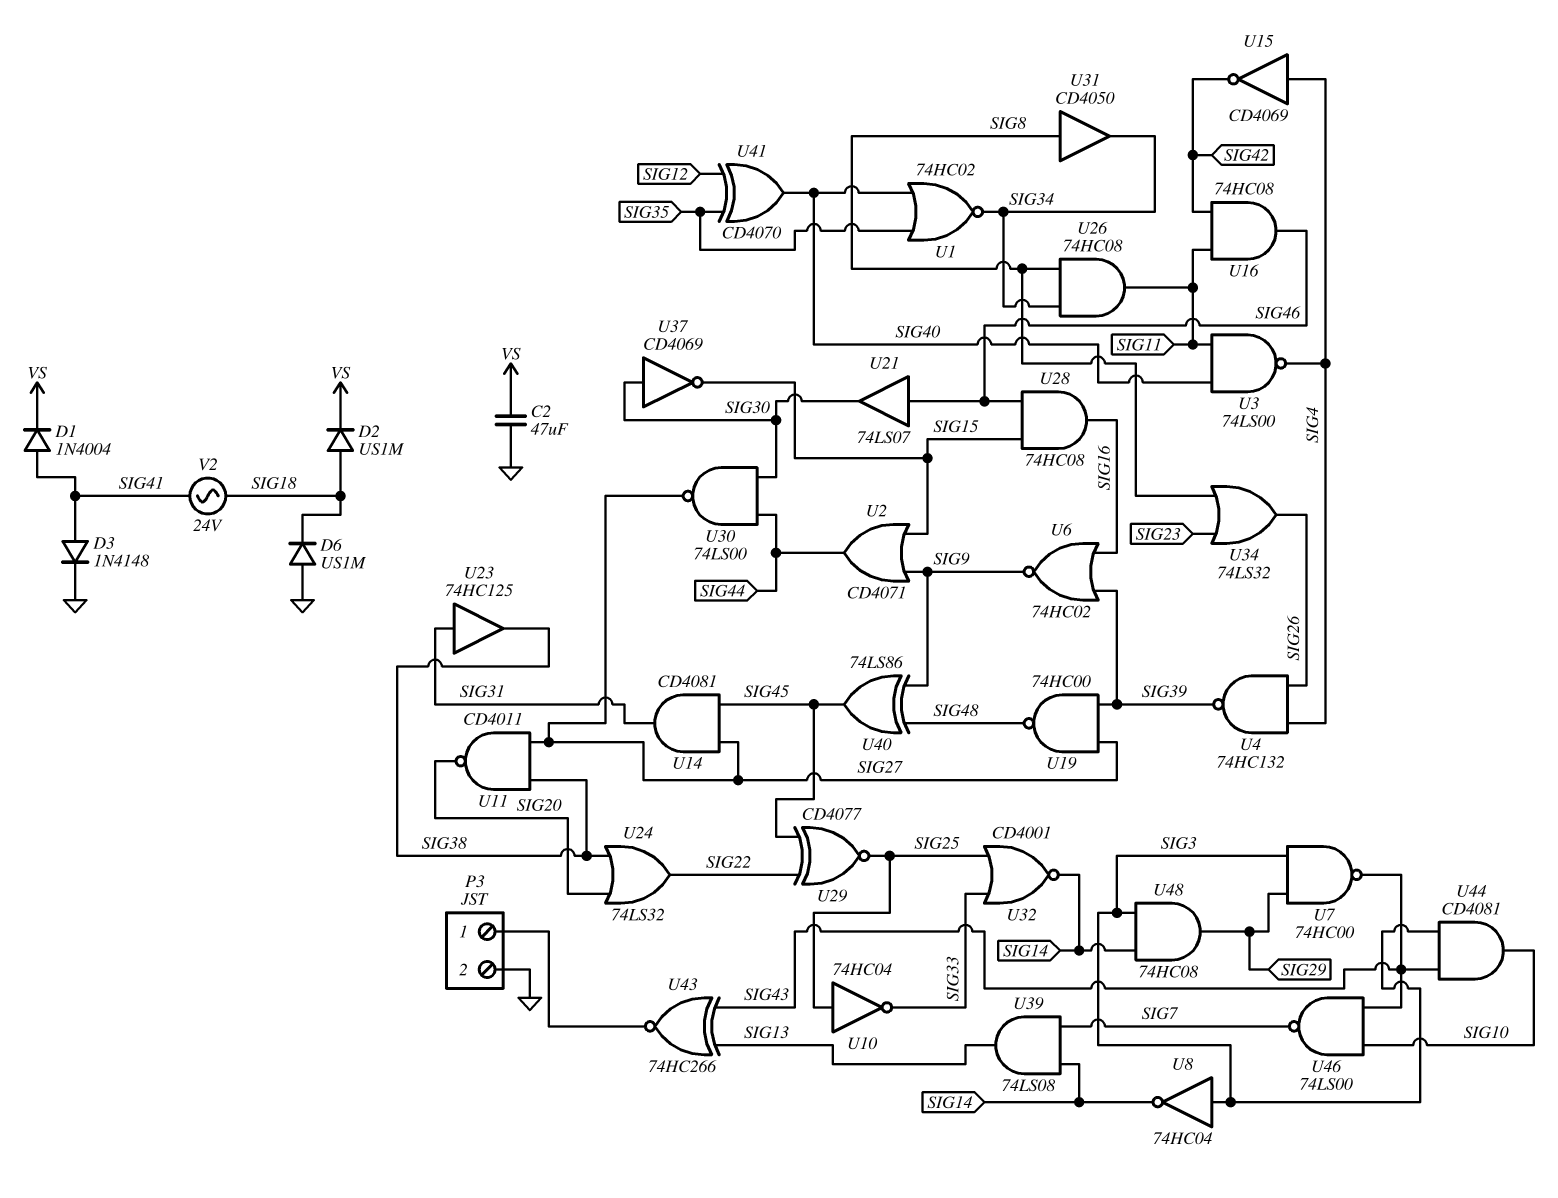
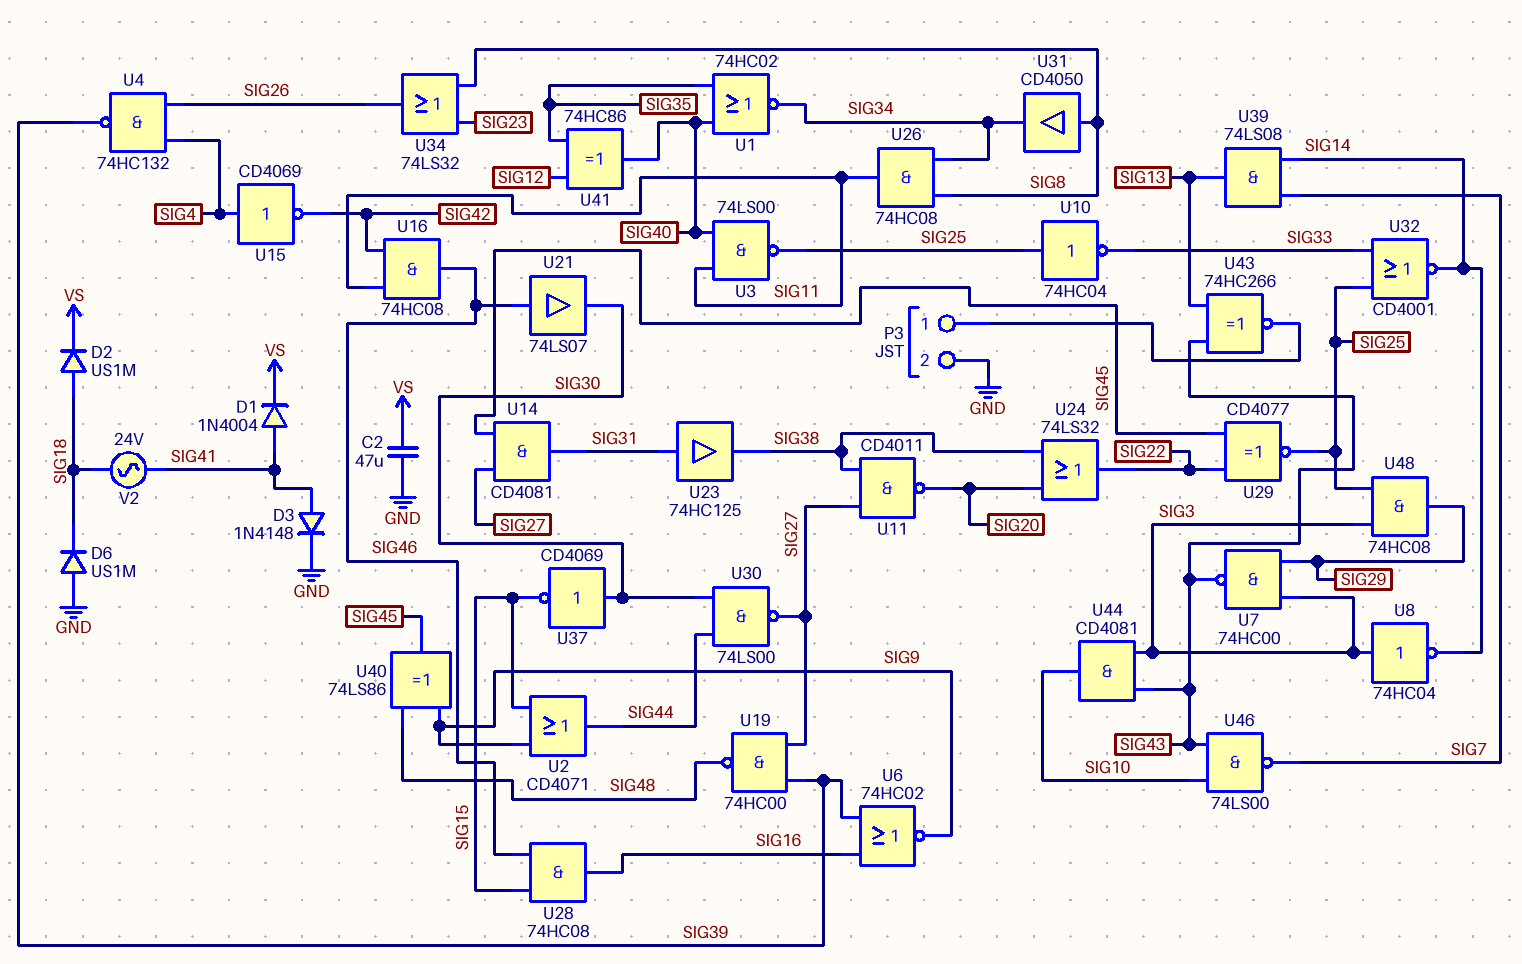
U3: NAND 74LS00 (in SIG11, in SIG40, out SIG4) -> NAND 74LS00 (in SIG11, in SIG40, out SIG25)
U41: XOR CD4070 (in SIG12, in SIG35, out SIG40) -> XOR 74HC86 (in SIG12, in SIG35, out SIG40)
U48: AND 74HC08 (in SIG3, in SIG14, out SIG29) -> AND 74HC08 (in SIG3, in SIG25, out SIG29)

